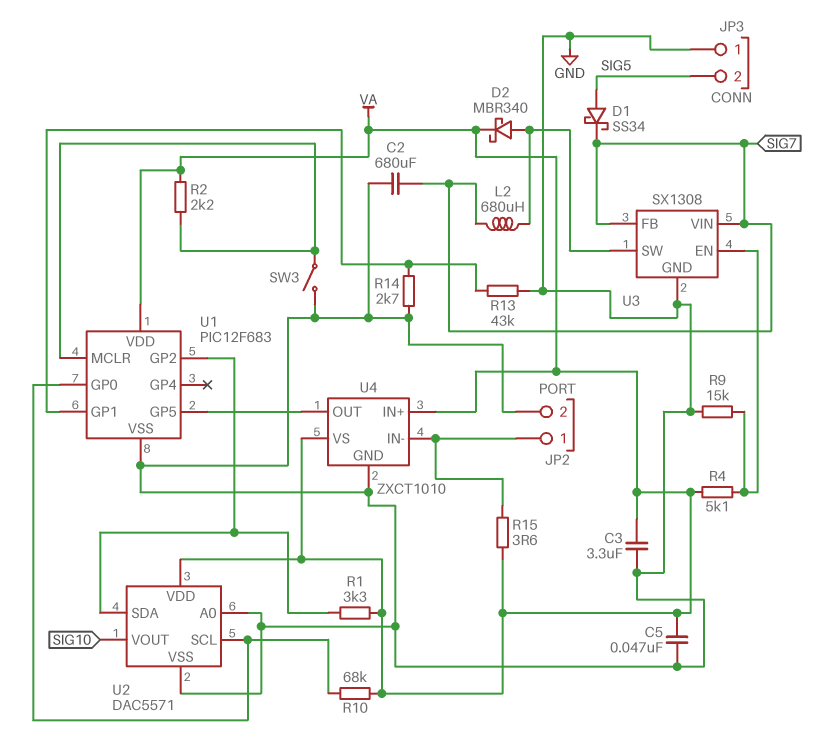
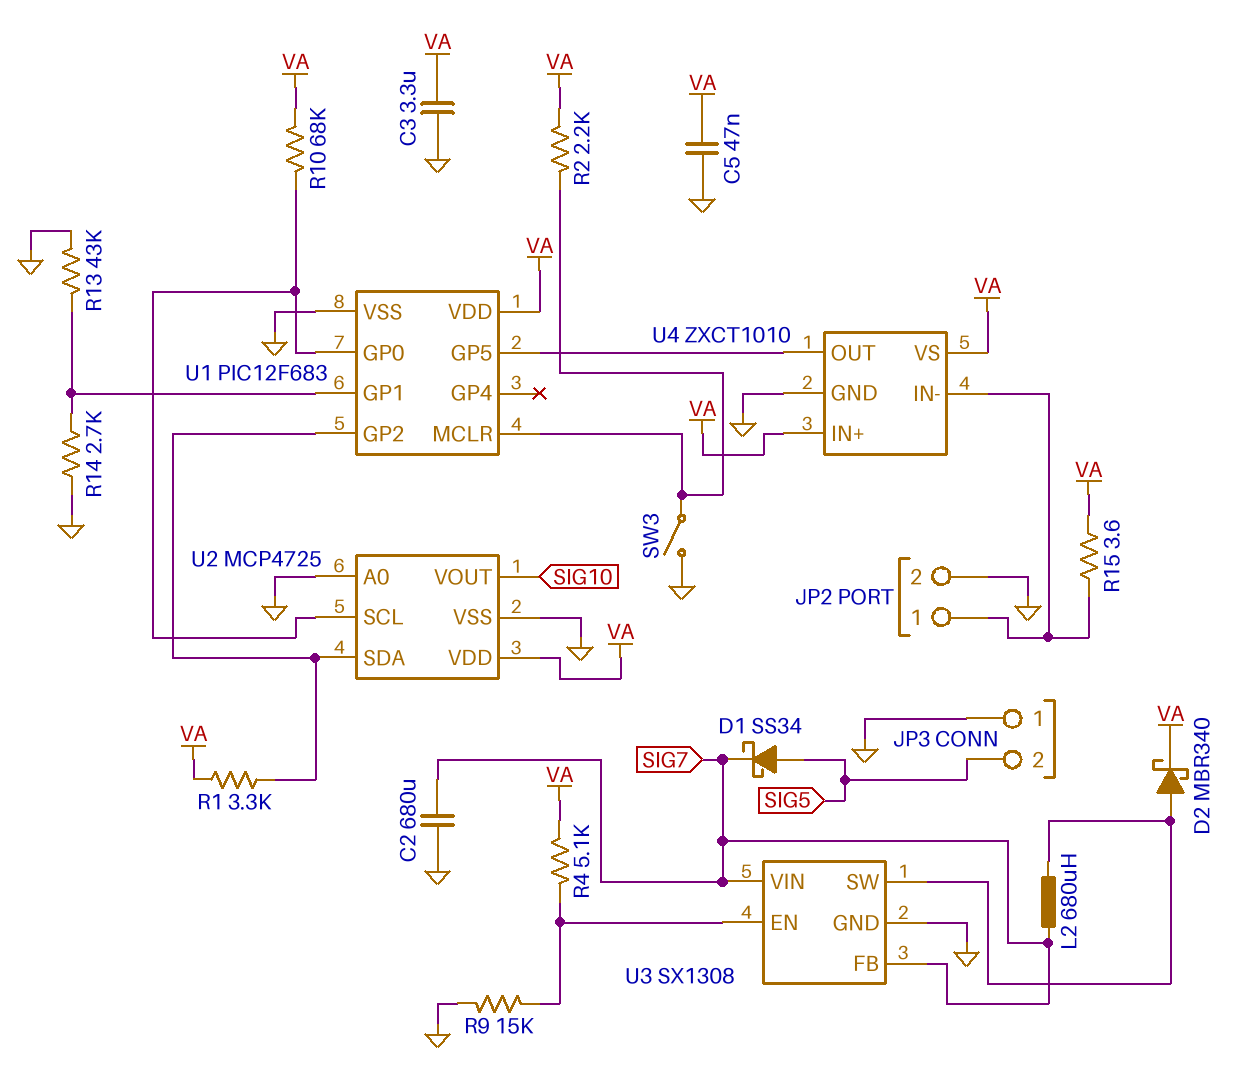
U2: DAC5571 -> MCP4725

